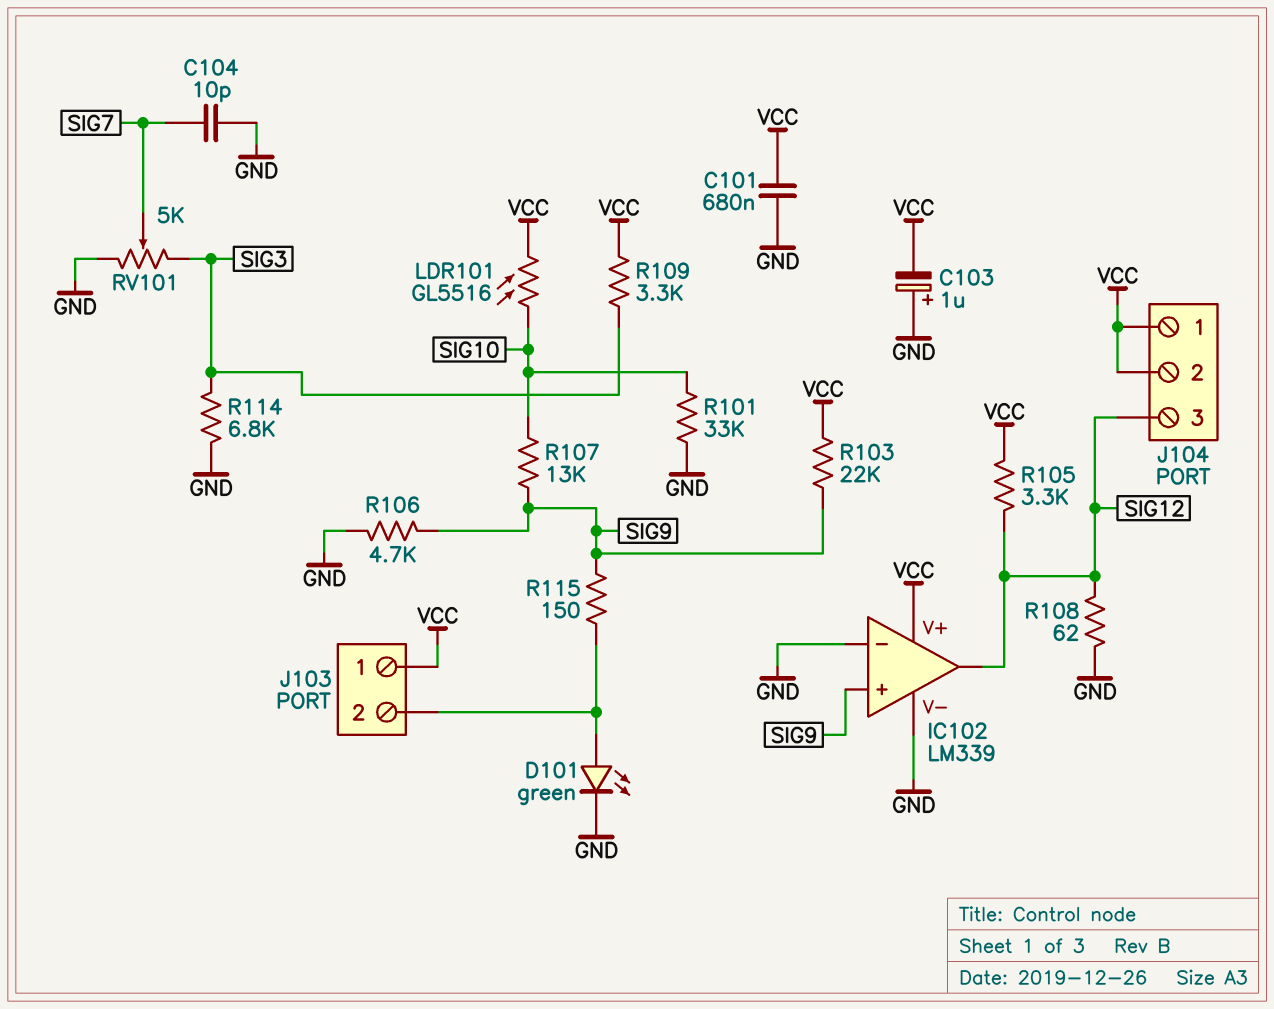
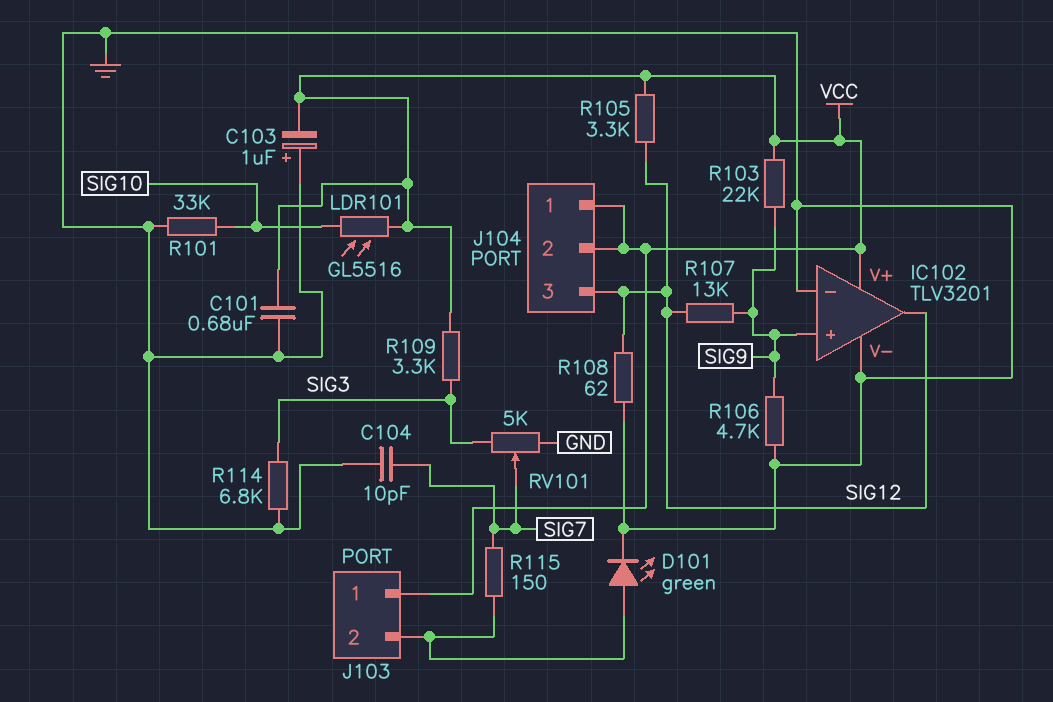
IC102: LM339 -> TLV3201
R107: 13k (SIG9, SIG10) -> 13k (SIG9, SIG12)
R115: 150 (J103/2, SIG9) -> 150 (J103/2, SIG7)

